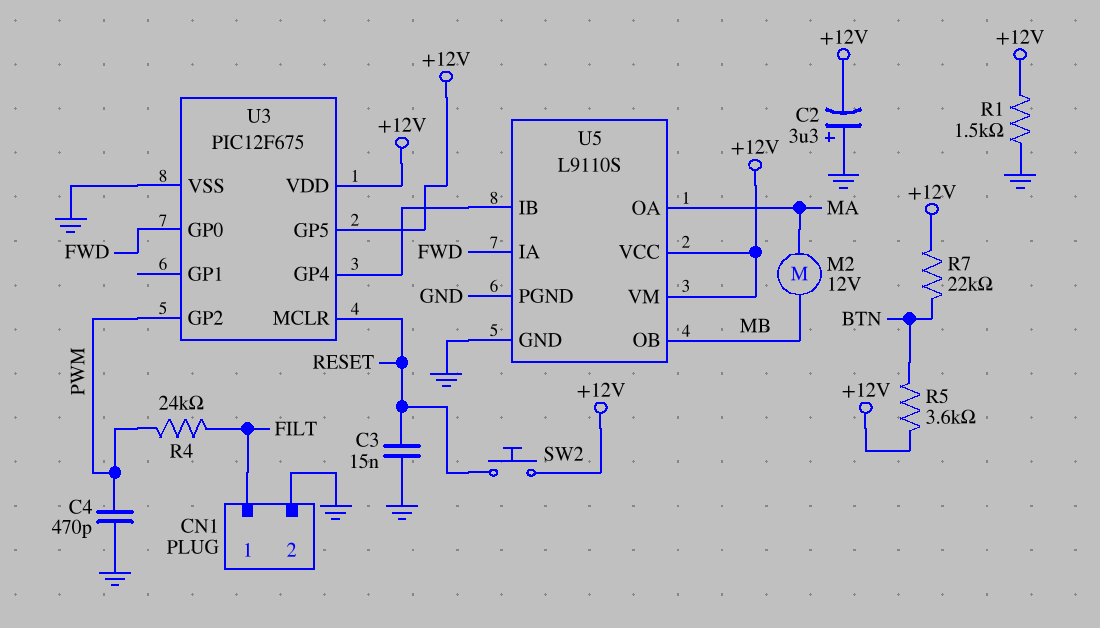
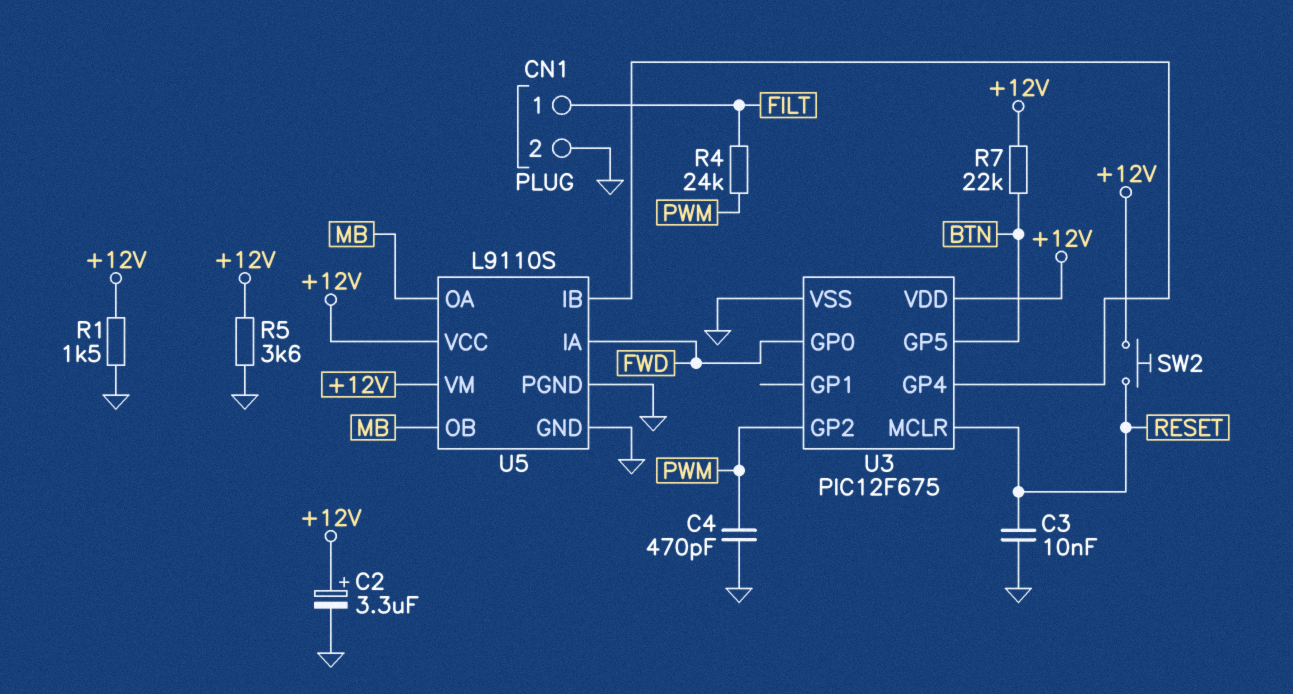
C2: 3.3uF (plus GND, minus +12V) -> 3.3uF (plus +12V, minus GND)
C3: 15nF (GND, RESET) -> 10nF (GND, RESET)
M2: motor 12V (MA, MB) -> none
R5: 3.6k (+12V, BTN) -> 3.6k (+12V, GND)
U3 pin GP5: +12V -> BTN
U5 pin OA: MA -> MB

